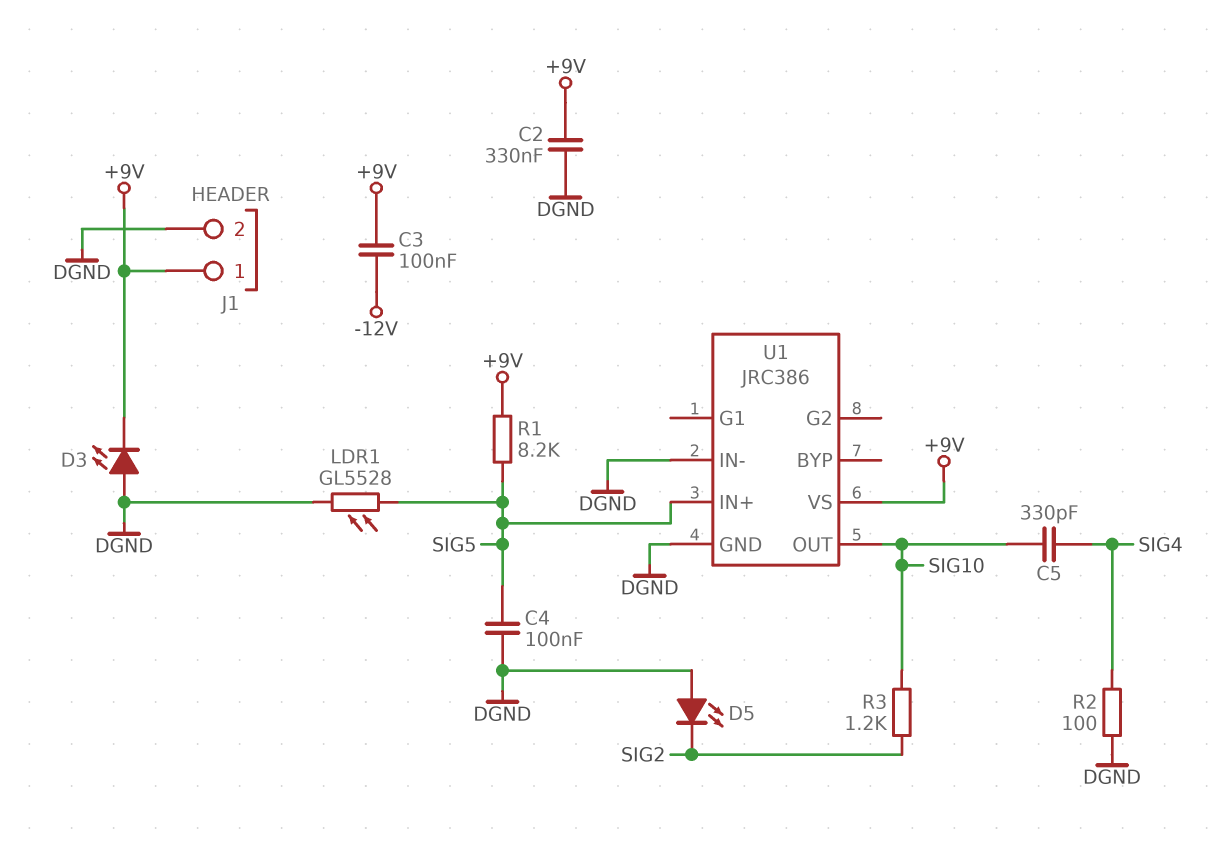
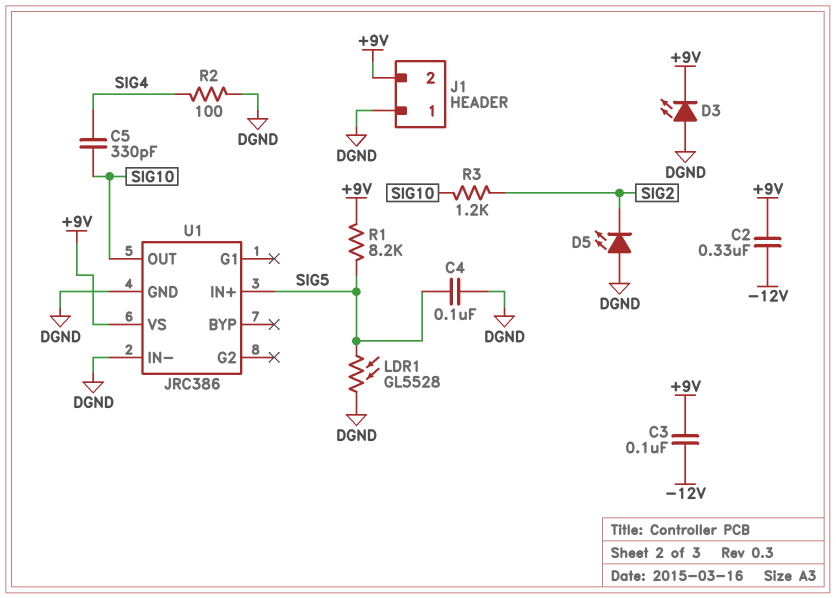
C2: 330nF (+9V, DGND) -> 330nF (+9V, -12V)
J1 pin 1: +9V -> DGND
J1 pin 2: DGND -> +9V

